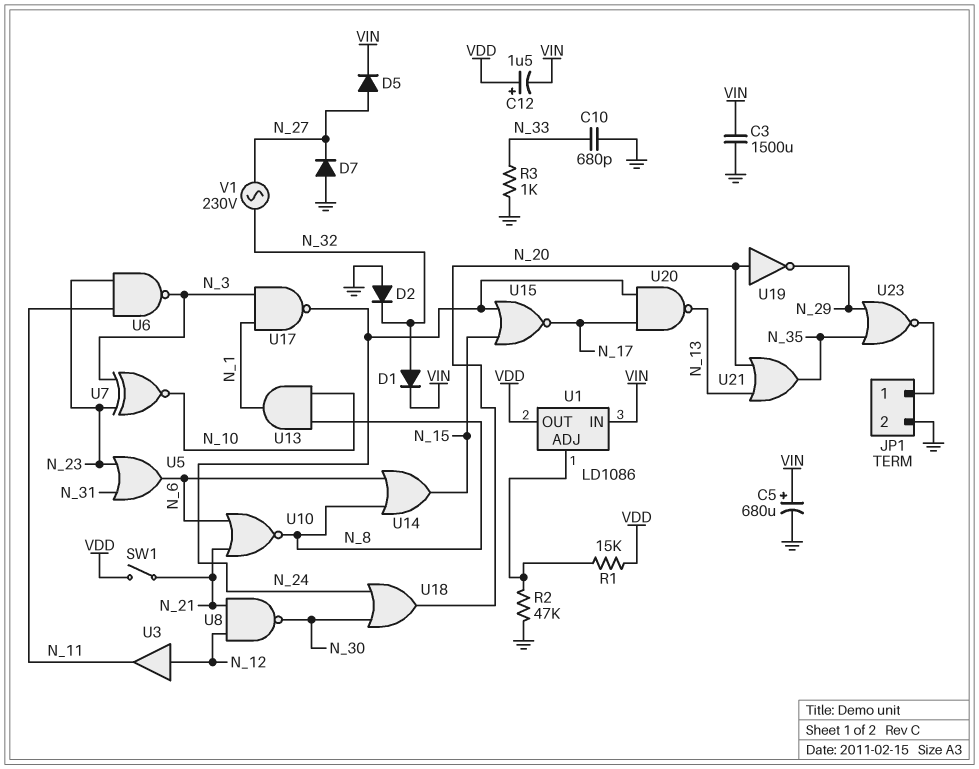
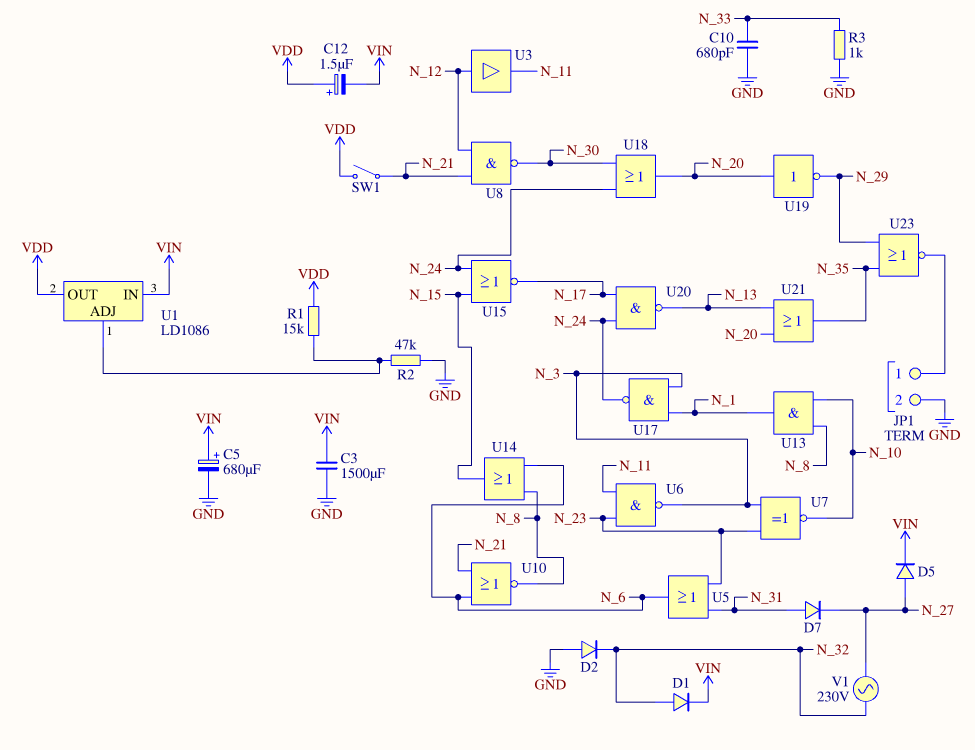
D7: diode (A GND, K N_27) -> diode (A N_31, K N_27)

